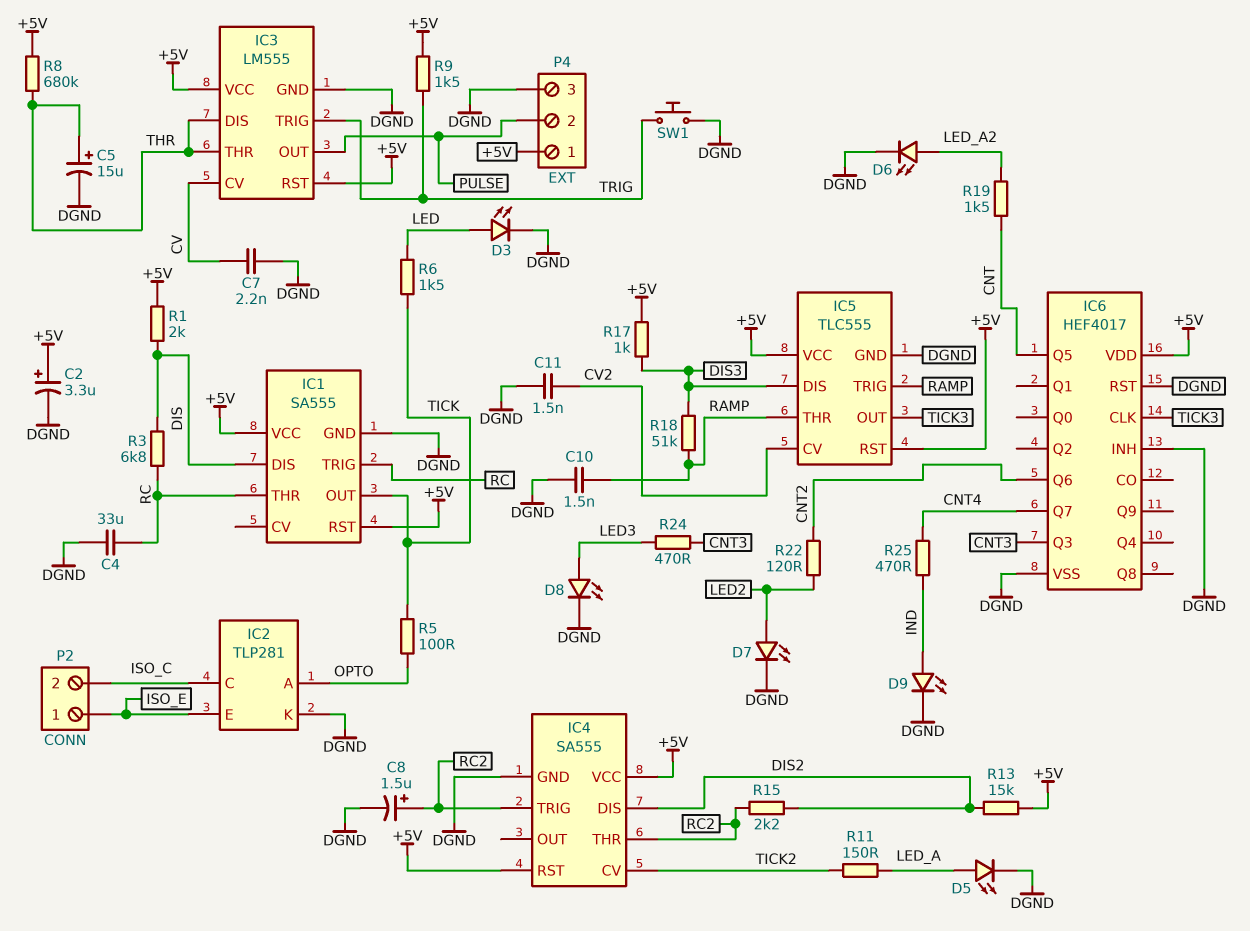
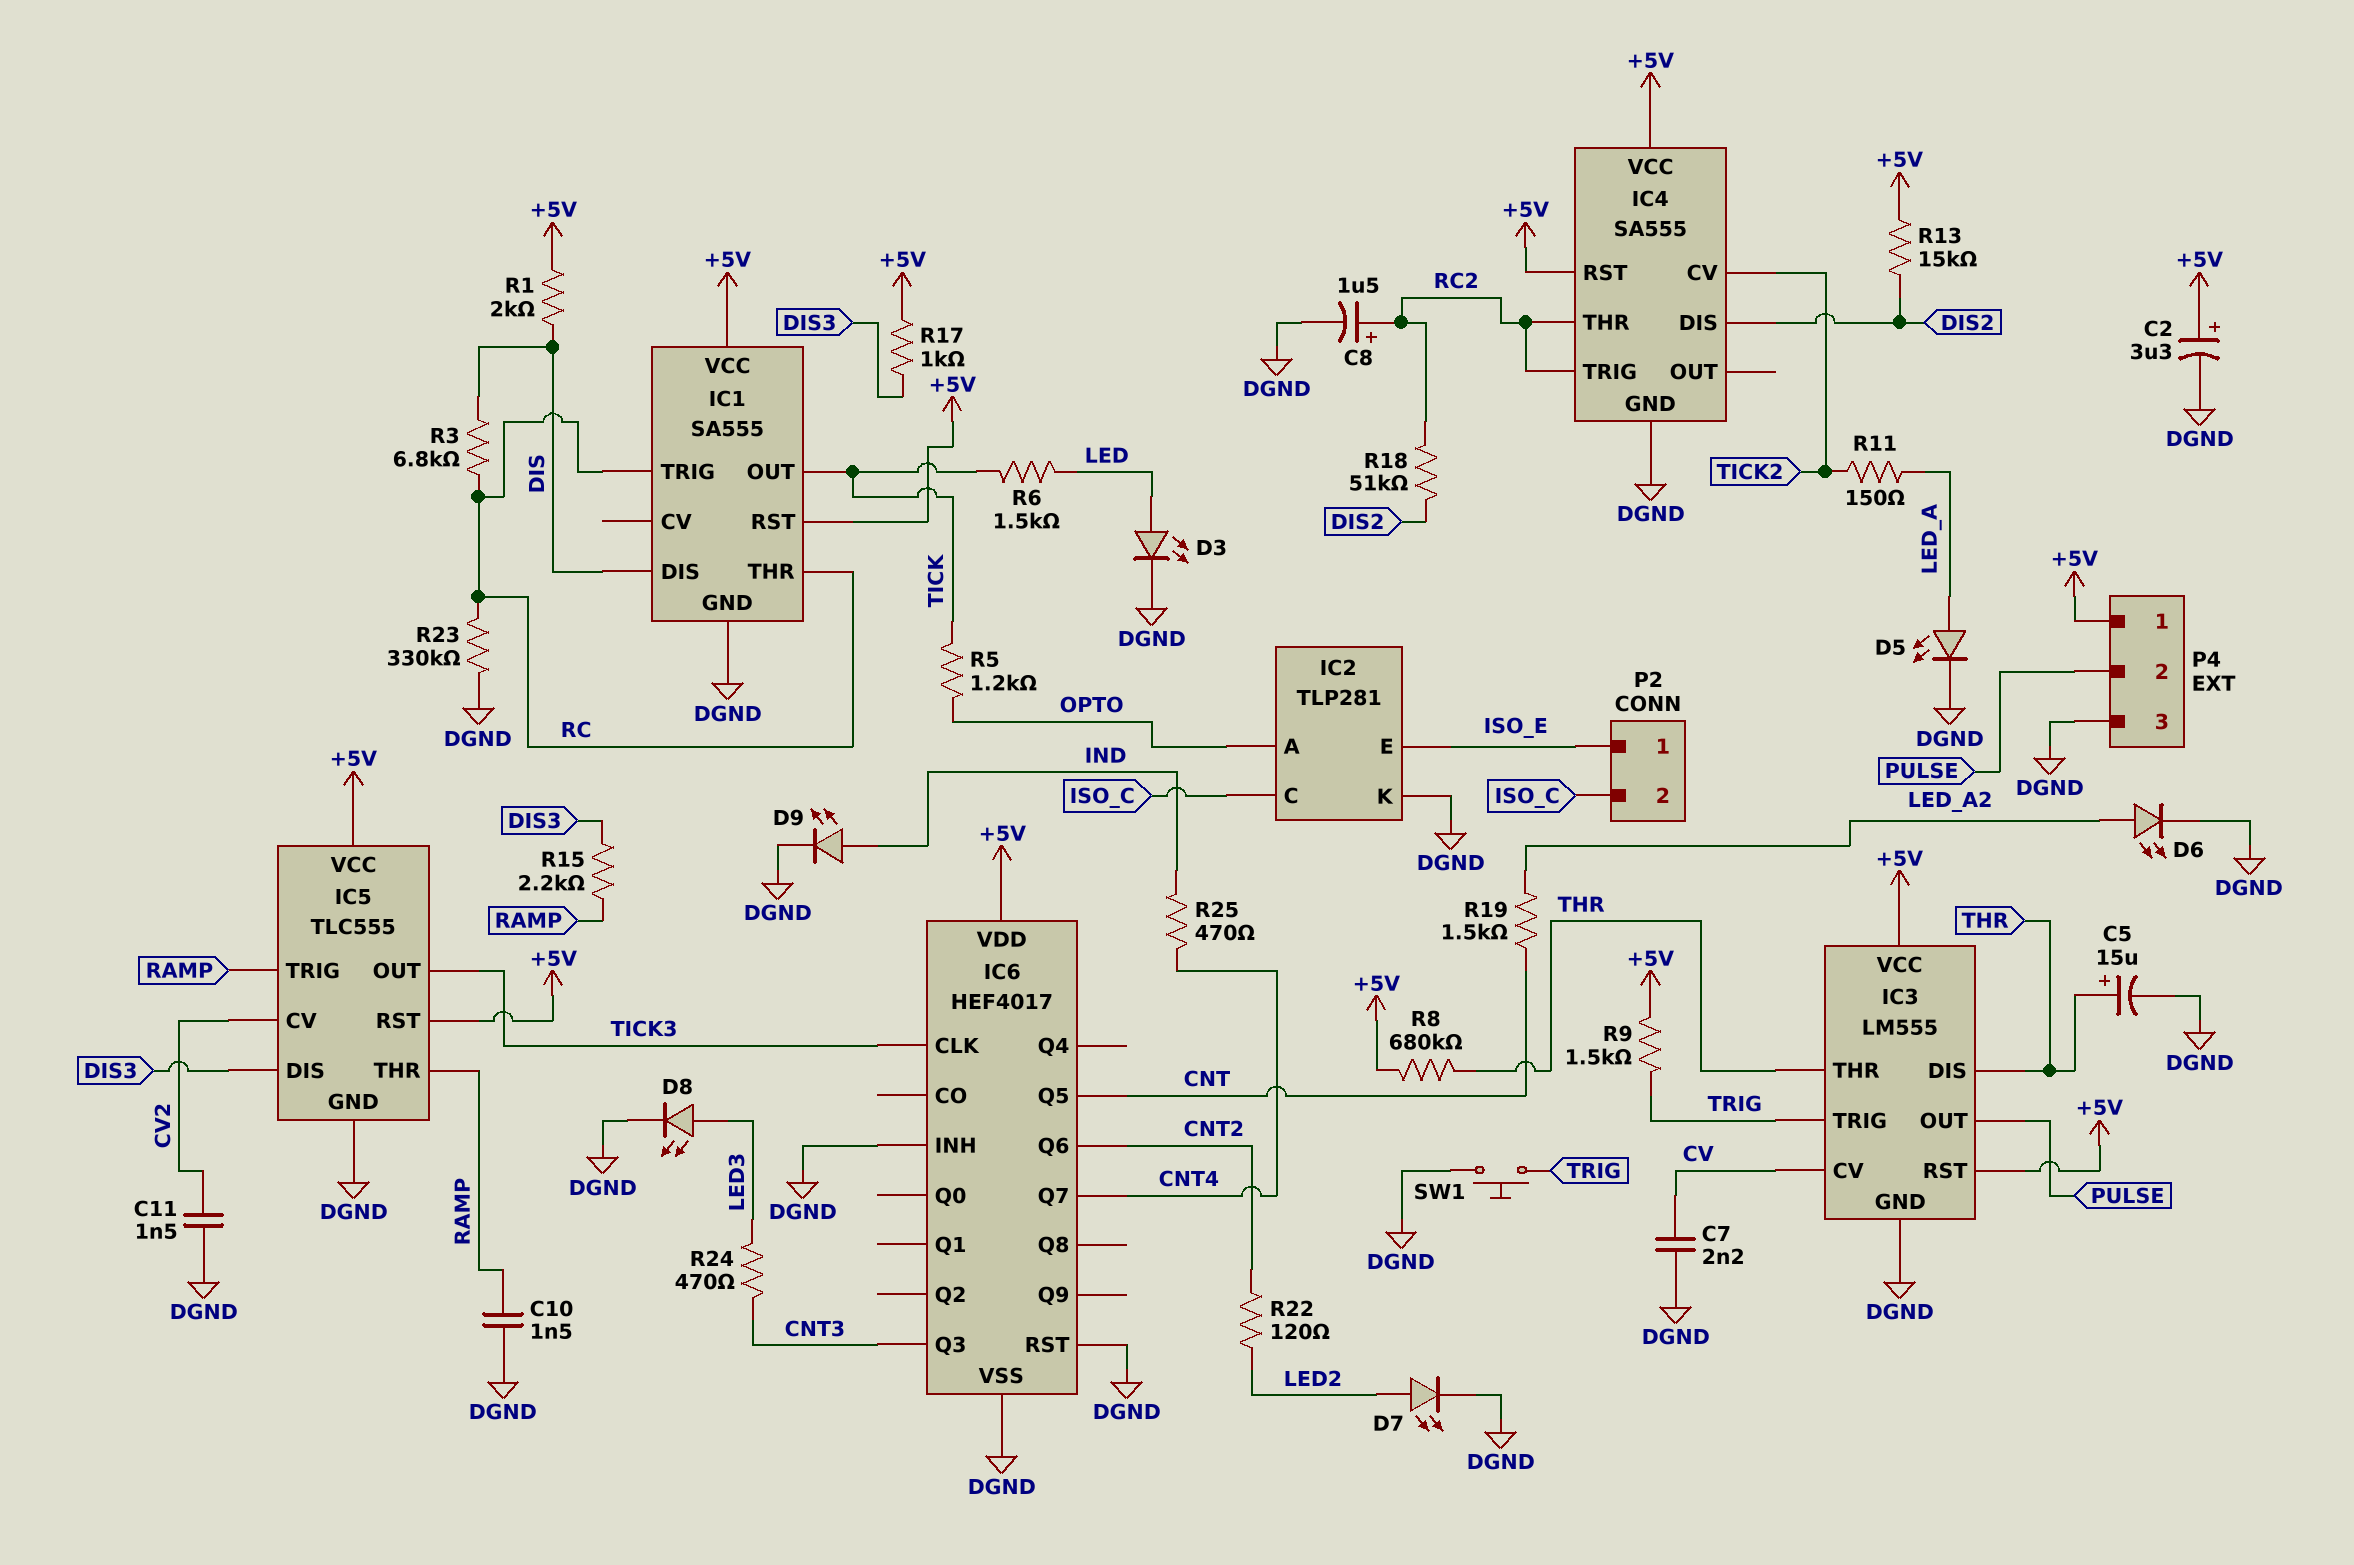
C4: 33uF (DGND, RC) -> none
R5: 100 (OPTO, TICK) -> 1.2k (OPTO, TICK)
R15: 2.2k (DIS2, RC2) -> 2.2k (DIS3, RAMP)
R18: 51k (DIS3, RAMP) -> 51k (DIS2, RC2)
R23: none -> 330k (DGND, RC)

